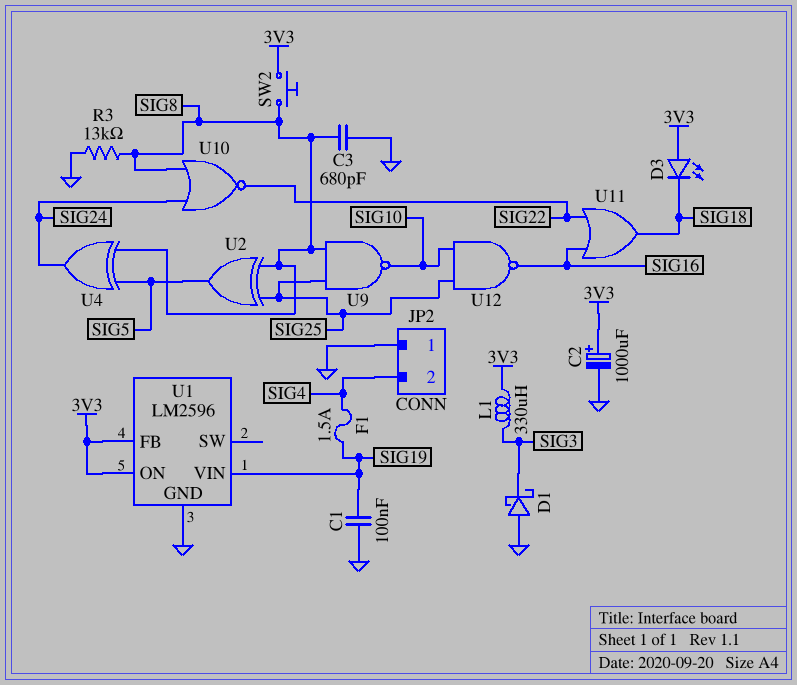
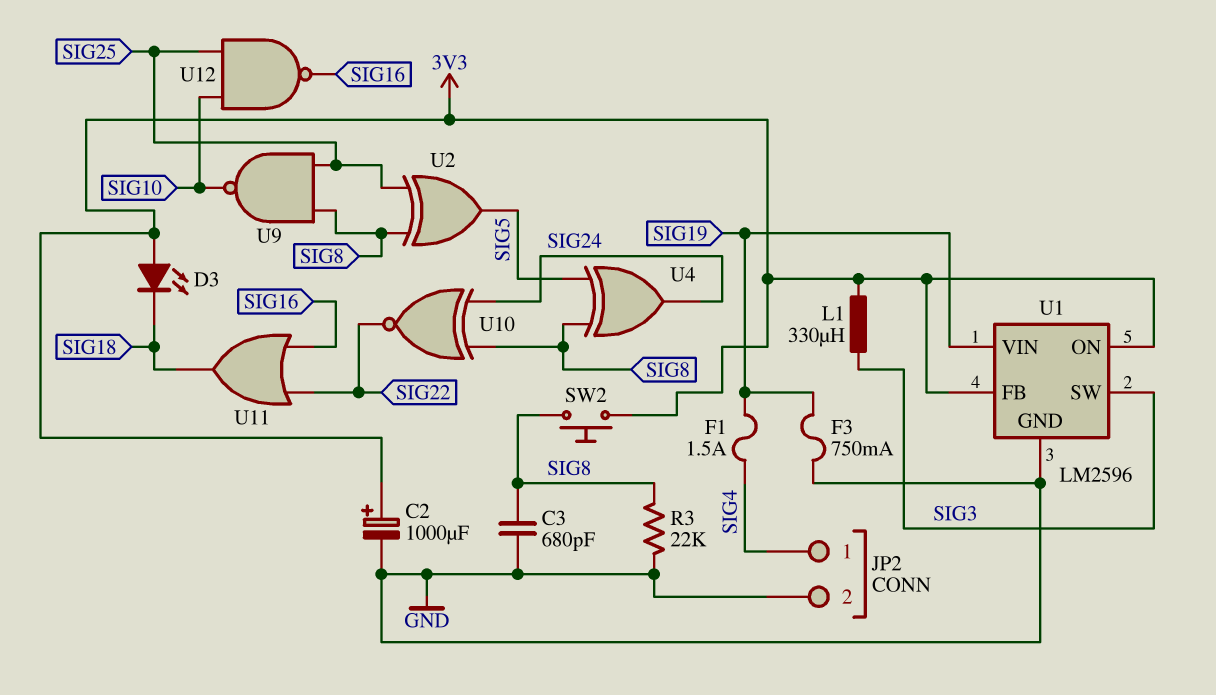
C1: 100nF (GND, SIG19) -> none
D1: schottky (A GND, K SIG3) -> none
F3: none -> 750mA (GND, SIG19)
JP2 pin 1: GND -> SIG4
JP2 pin 2: SIG4 -> GND
R3: 13k (GND, SIG8) -> 22k (GND, SIG8)
U1 pin SW: none -> SIG3
U10: NOR (in SIG8, in SIG24, out SIG22) -> XNOR (in SIG8, in SIG24, out SIG22)

